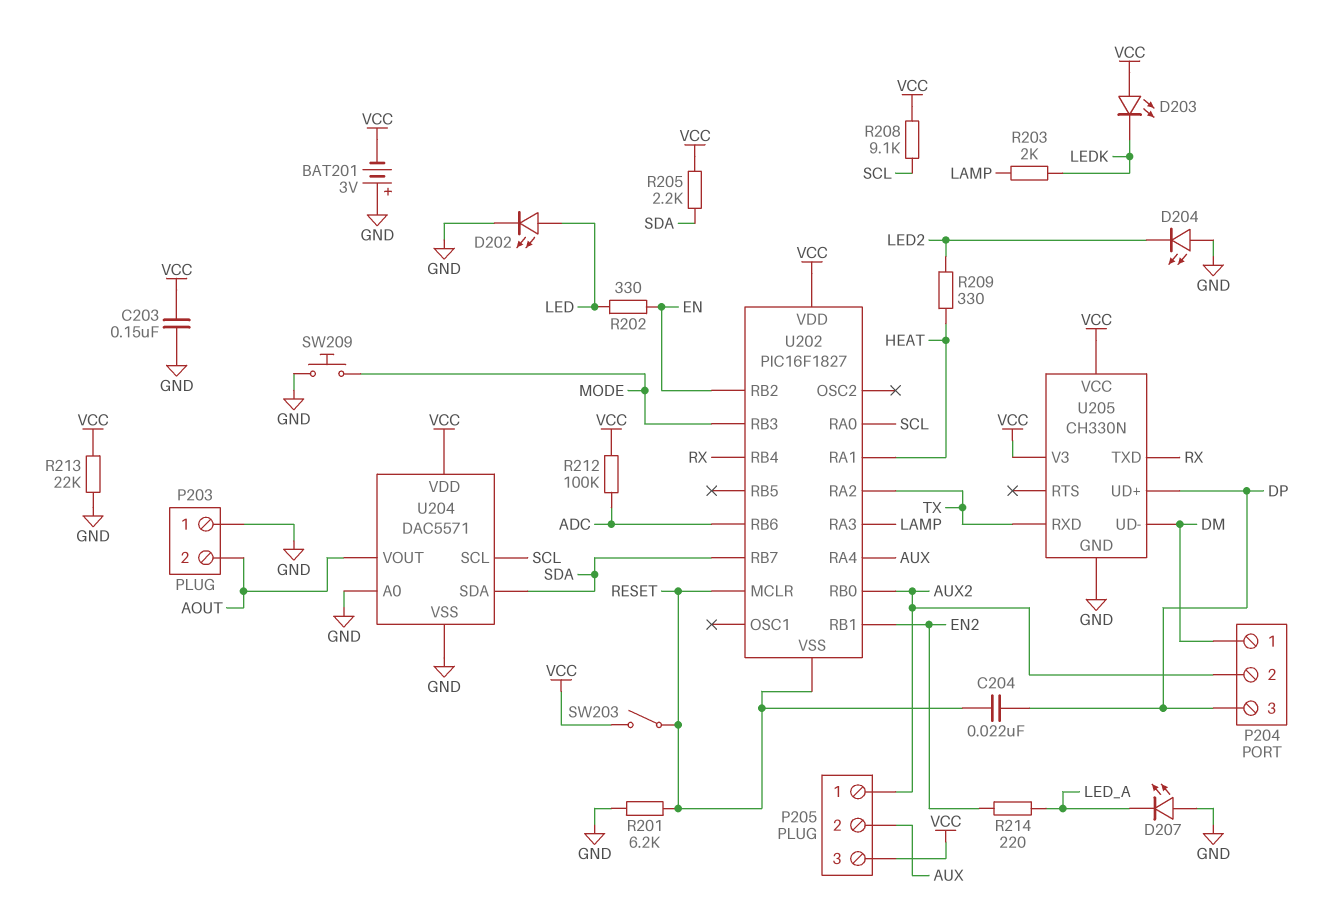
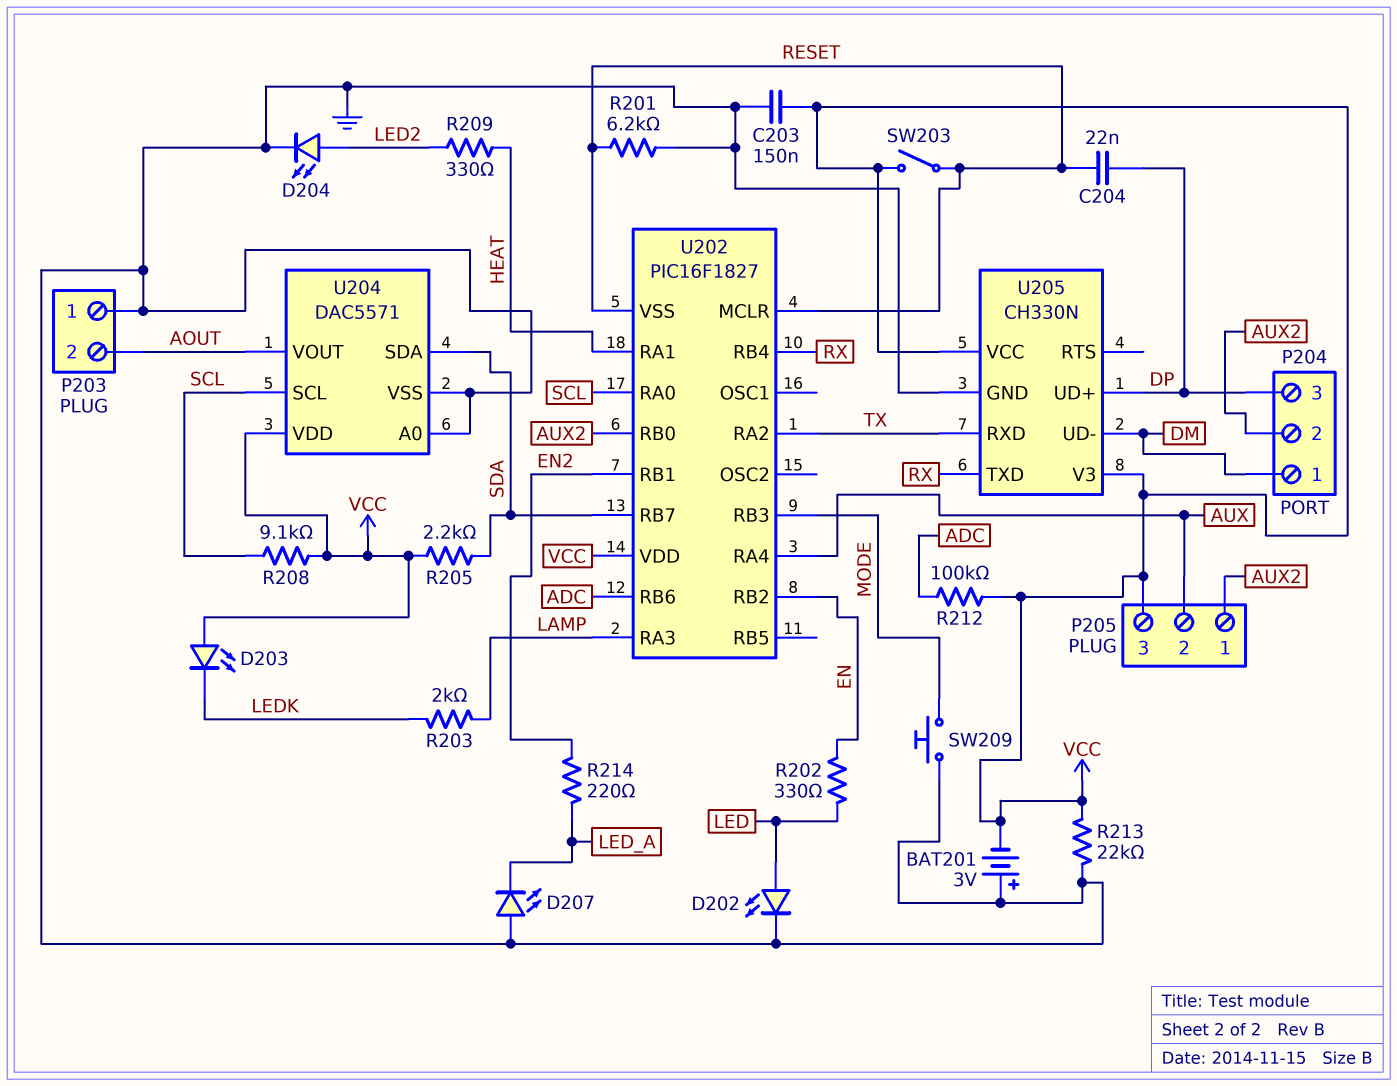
D204: LED (A GND, K LED2) -> LED (A LED2, K GND)

